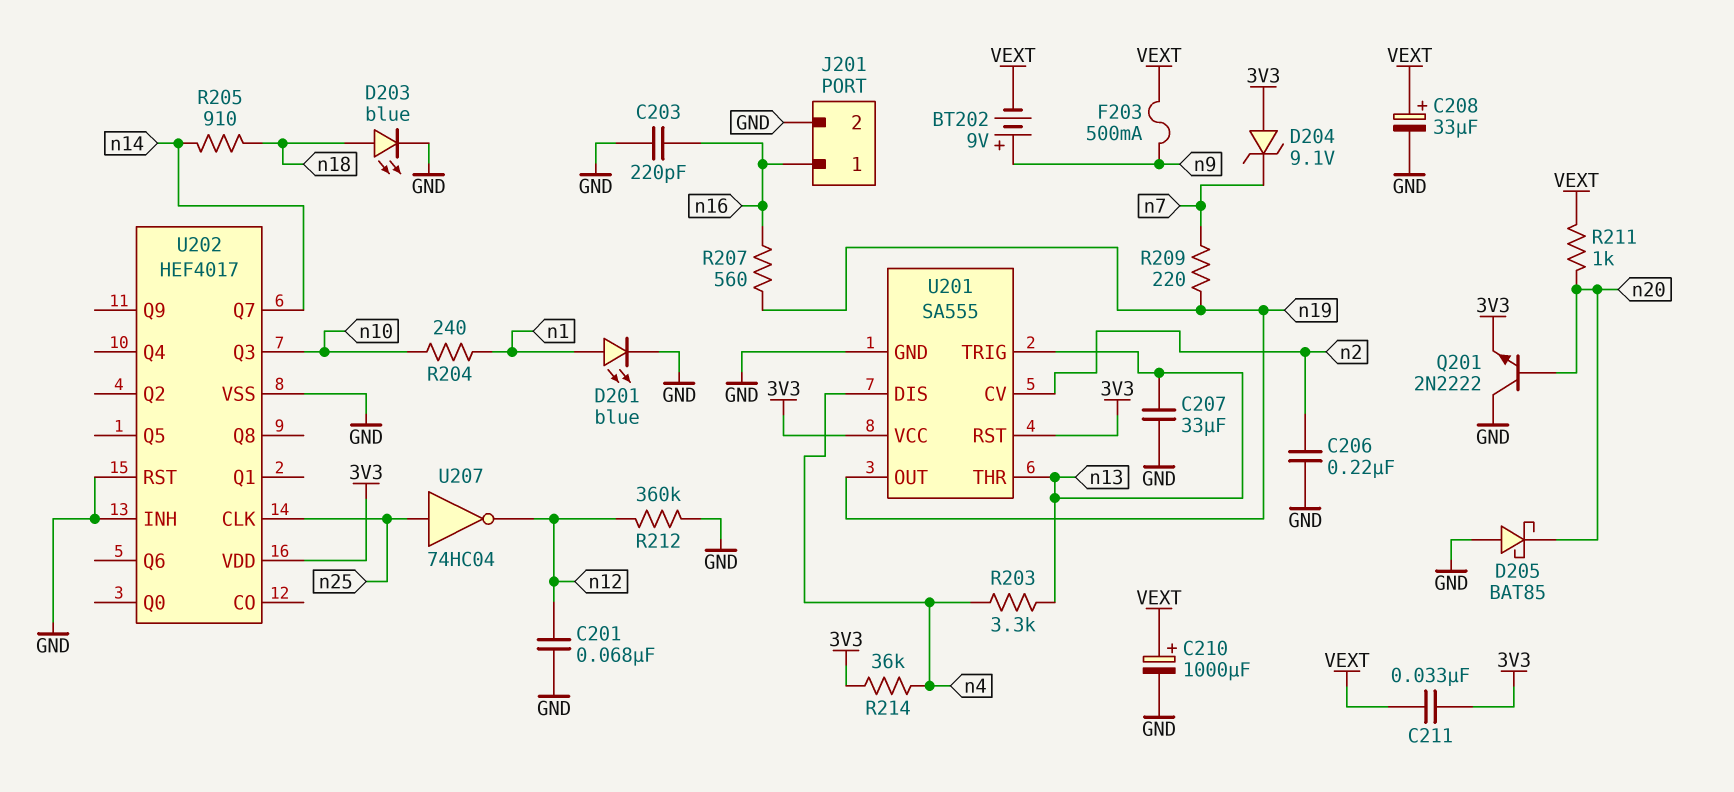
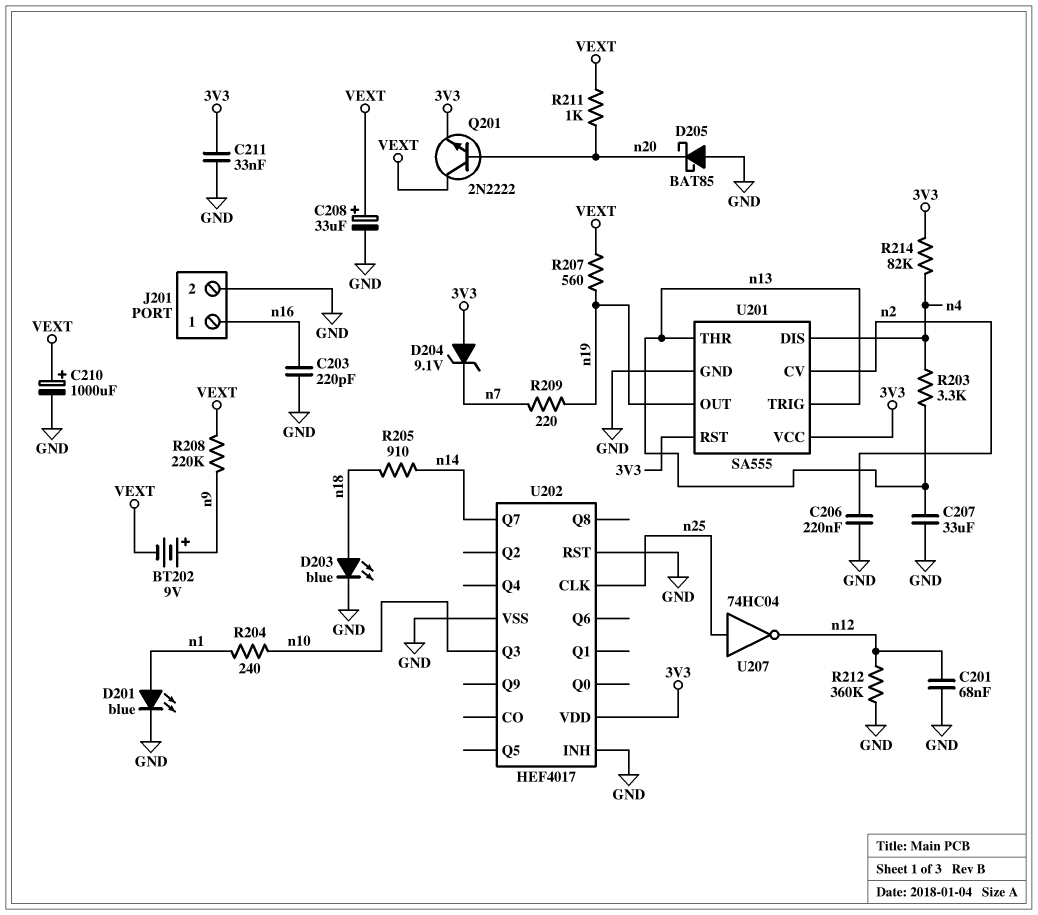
C211: 33nF (3V3, VEXT) -> 33nF (3V3, GND)
F203: 500mA (VEXT, n9) -> none
Q201: NPN 2N2222 (B n20, C GND, E 3V3) -> NPN 2N2222 (B n20, C VEXT, E 3V3)
R207: 560 (n16, n19) -> 560 (VEXT, n19)
R208: none -> 220k (VEXT, n9)
R214: 36k (3V3, n4) -> 82k (3V3, n4)

